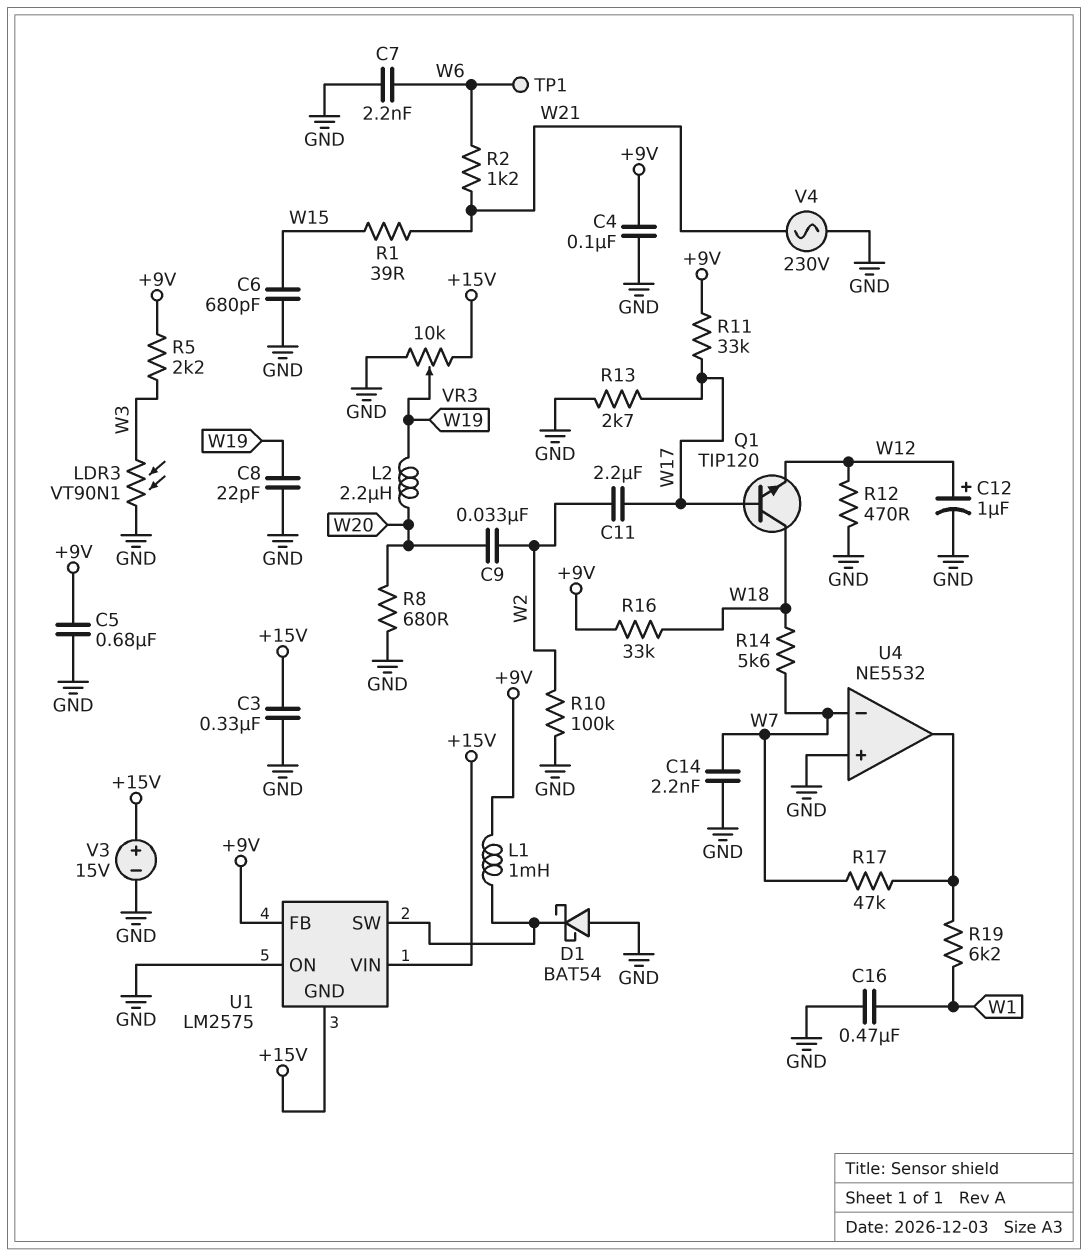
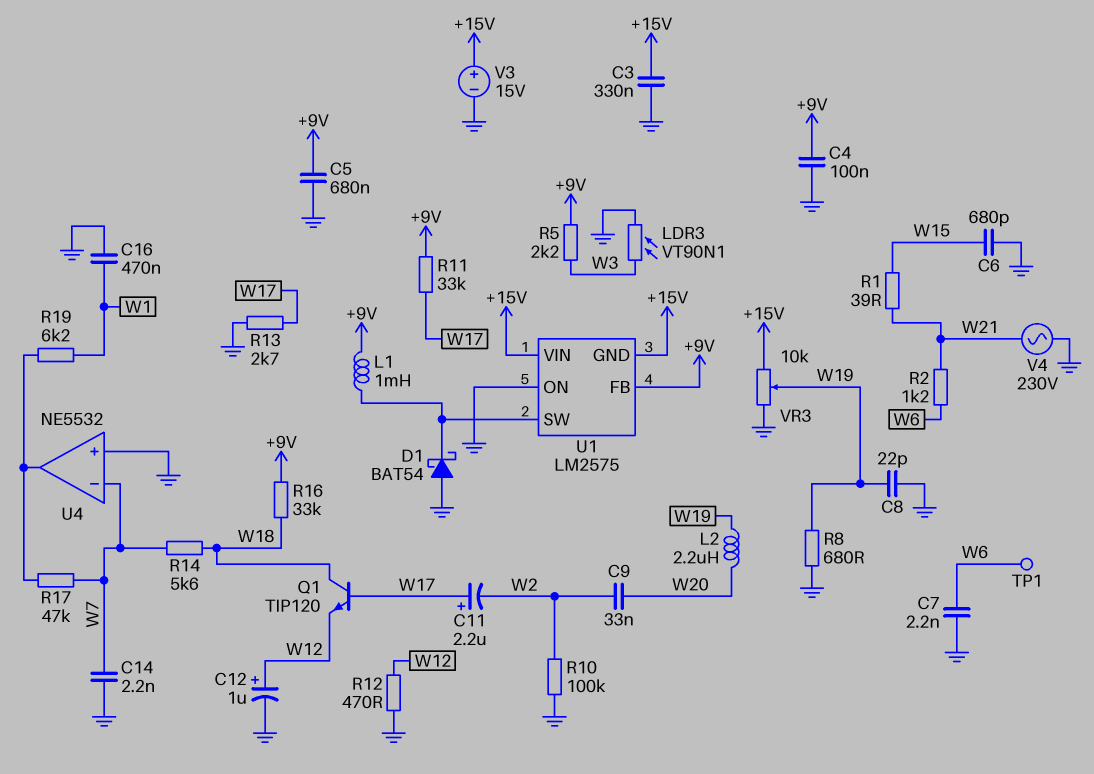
C11: 2.2uF (W2, W17) -> 2.2uF (plus W17, minus W2)
R8: 680 (GND, W20) -> 680 (GND, W19)

